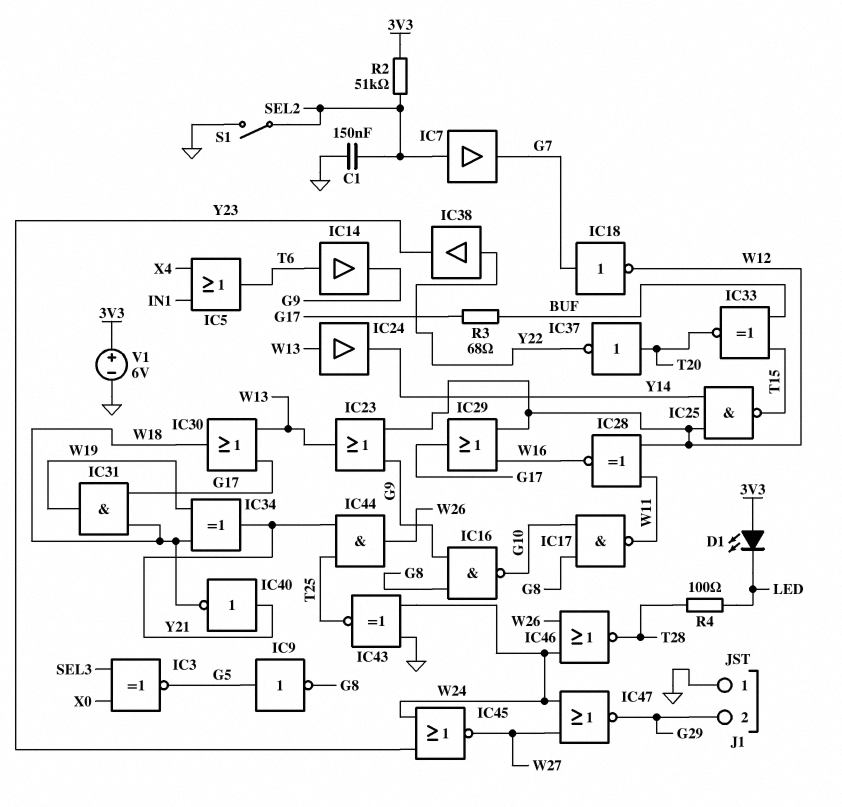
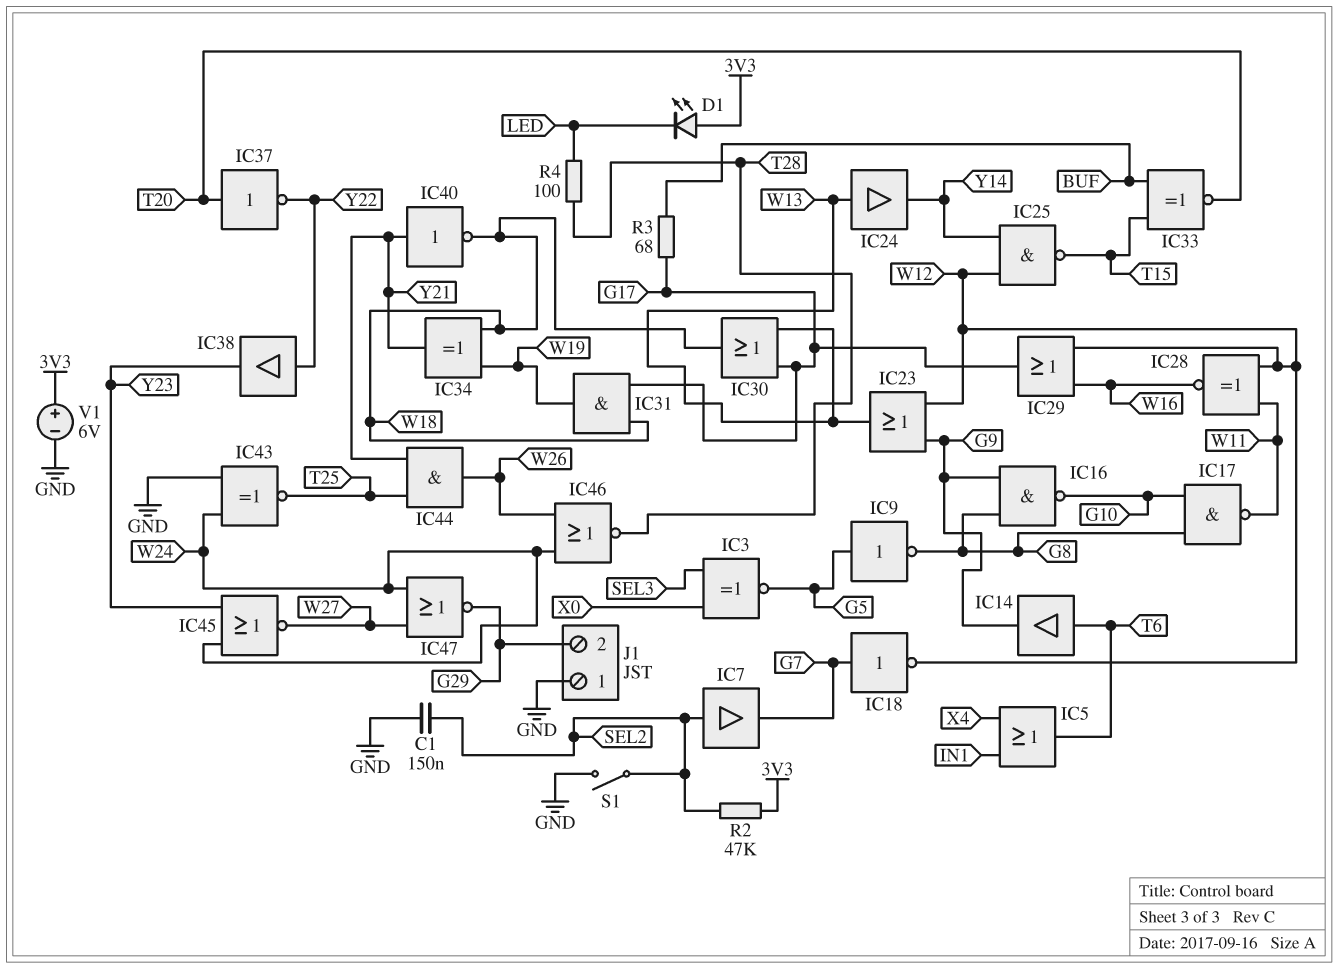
R2: 51k (3V3, SEL2) -> 47k (3V3, SEL2)

